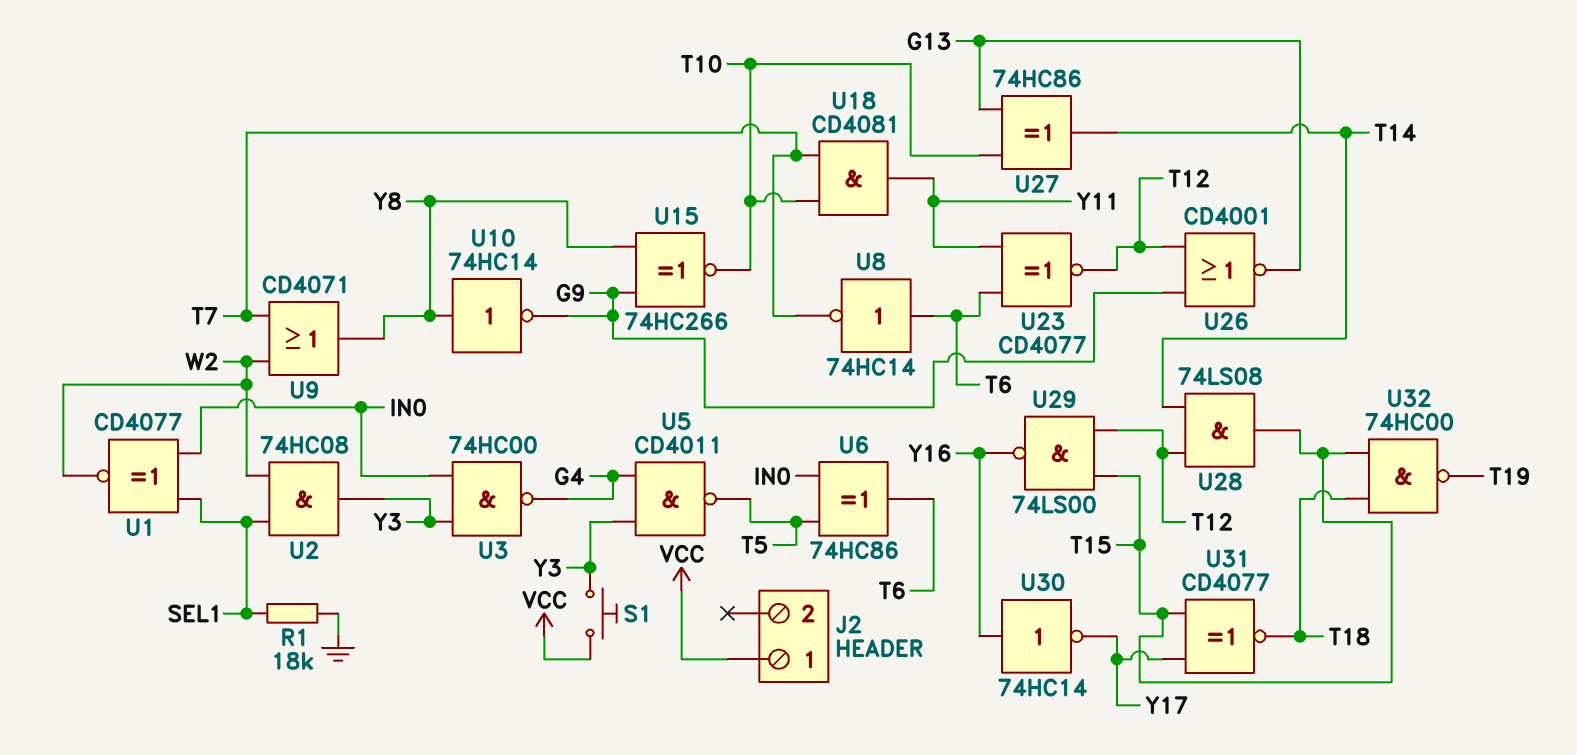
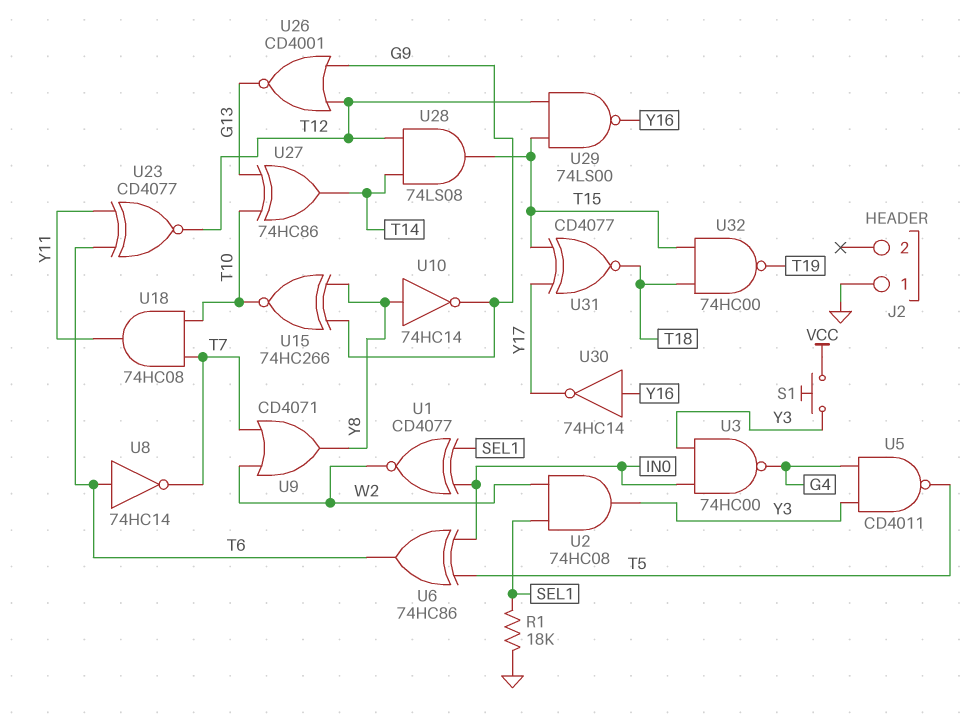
J2 pin 1: VCC -> GND
U18: AND CD4081 (in T7, in T10, out Y11) -> AND 74HC08 (in T7, in T10, out Y11)

